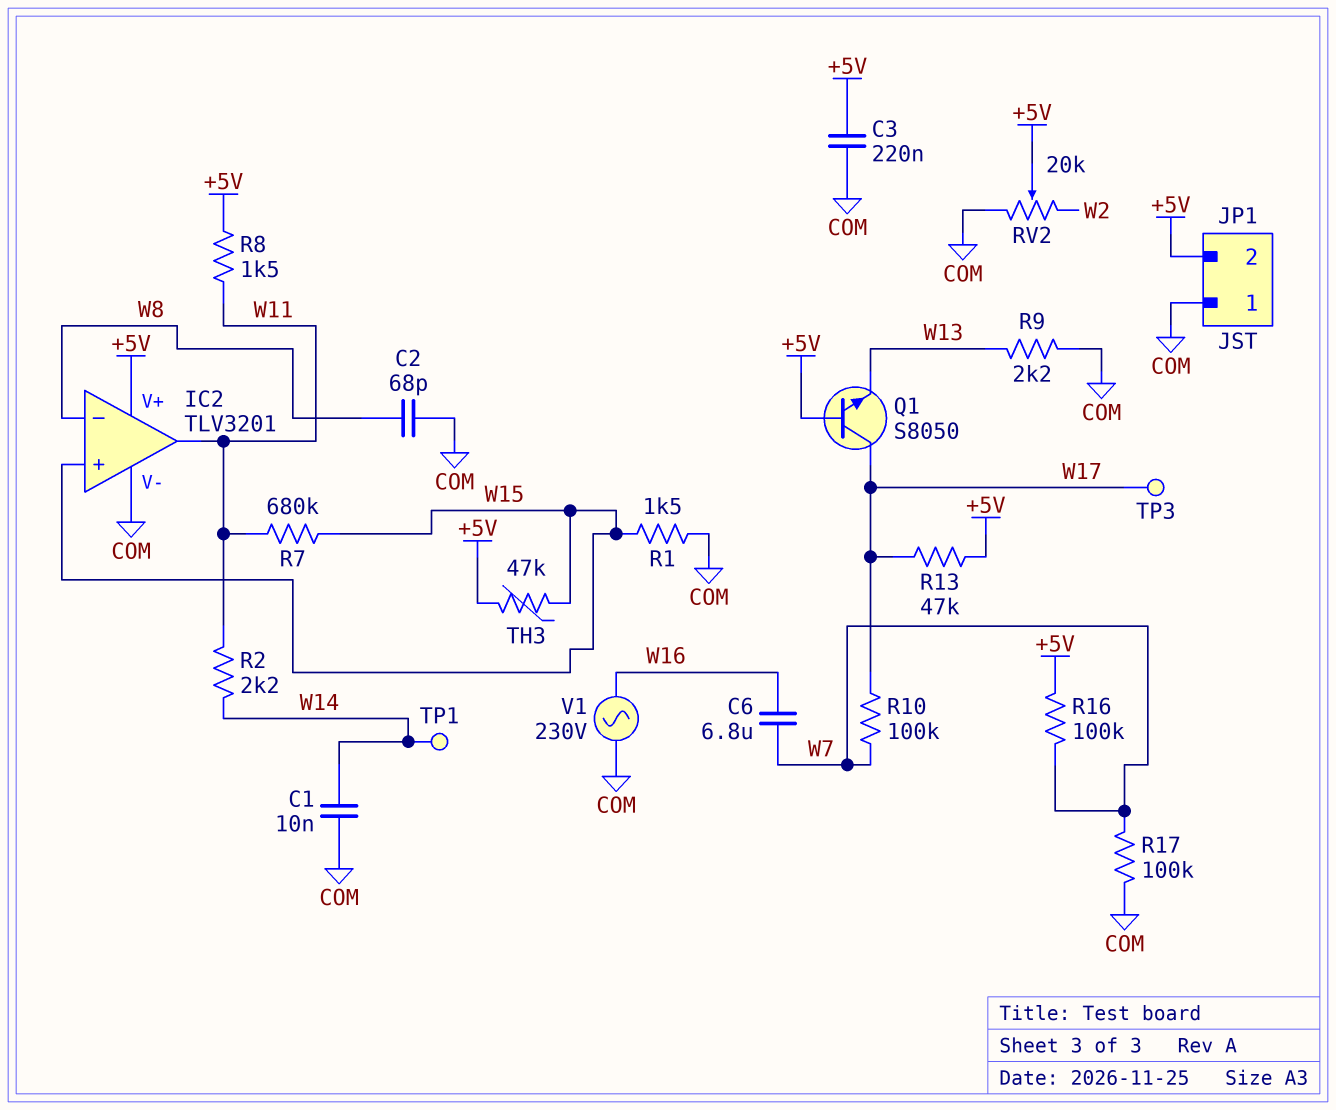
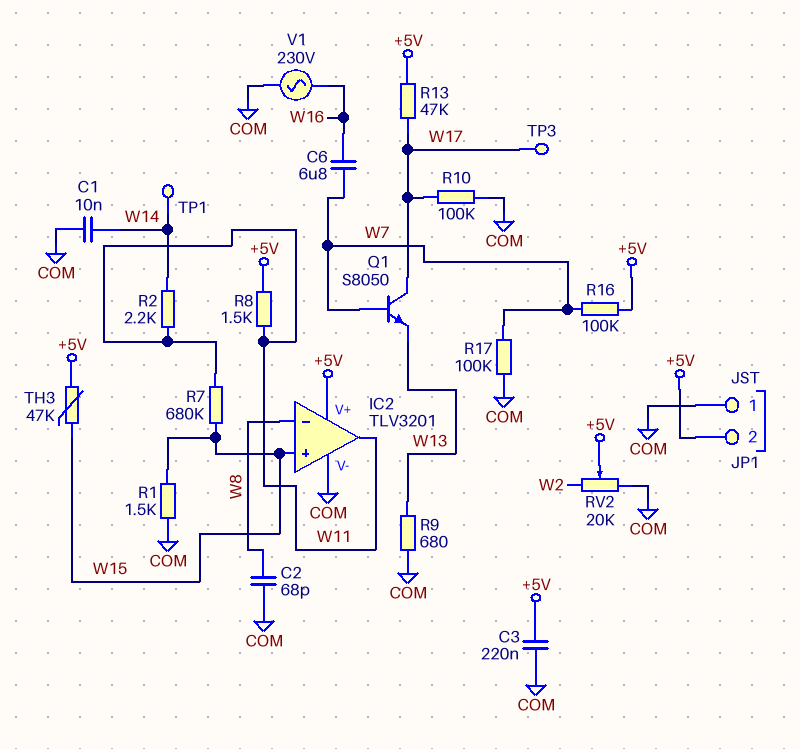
Q1: NPN S8050 (B +5V, C W17, E W13) -> NPN S8050 (B W7, C W17, E W13)
R9: 2.2k (COM, W13) -> 680 (COM, W13)
R10: 100k (W7, W17) -> 100k (COM, W17)

